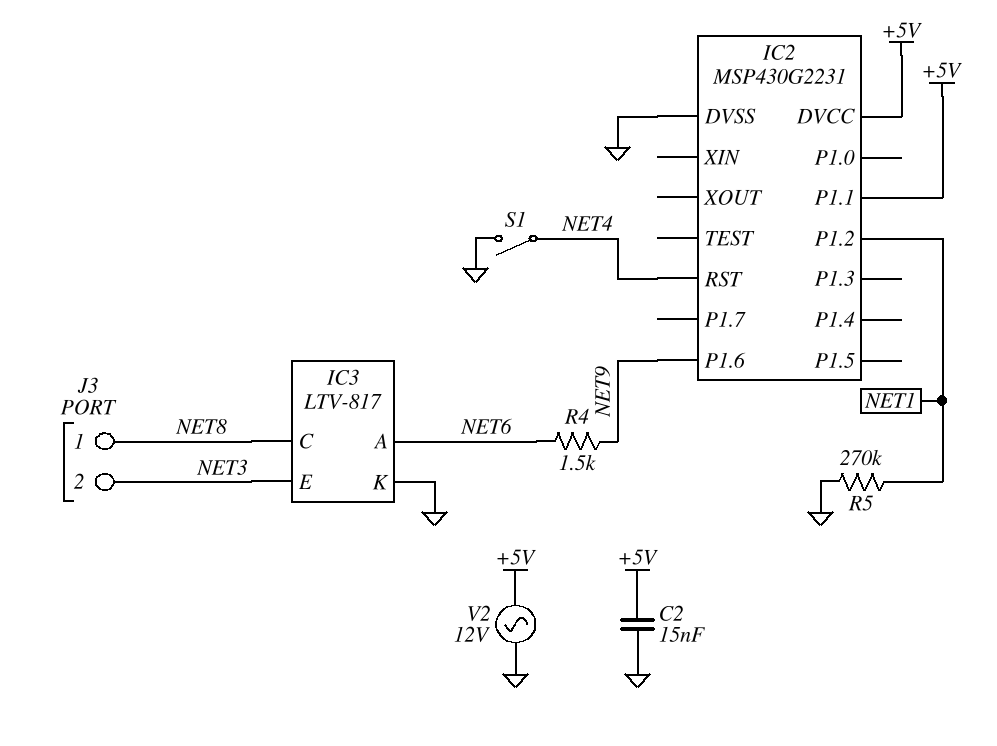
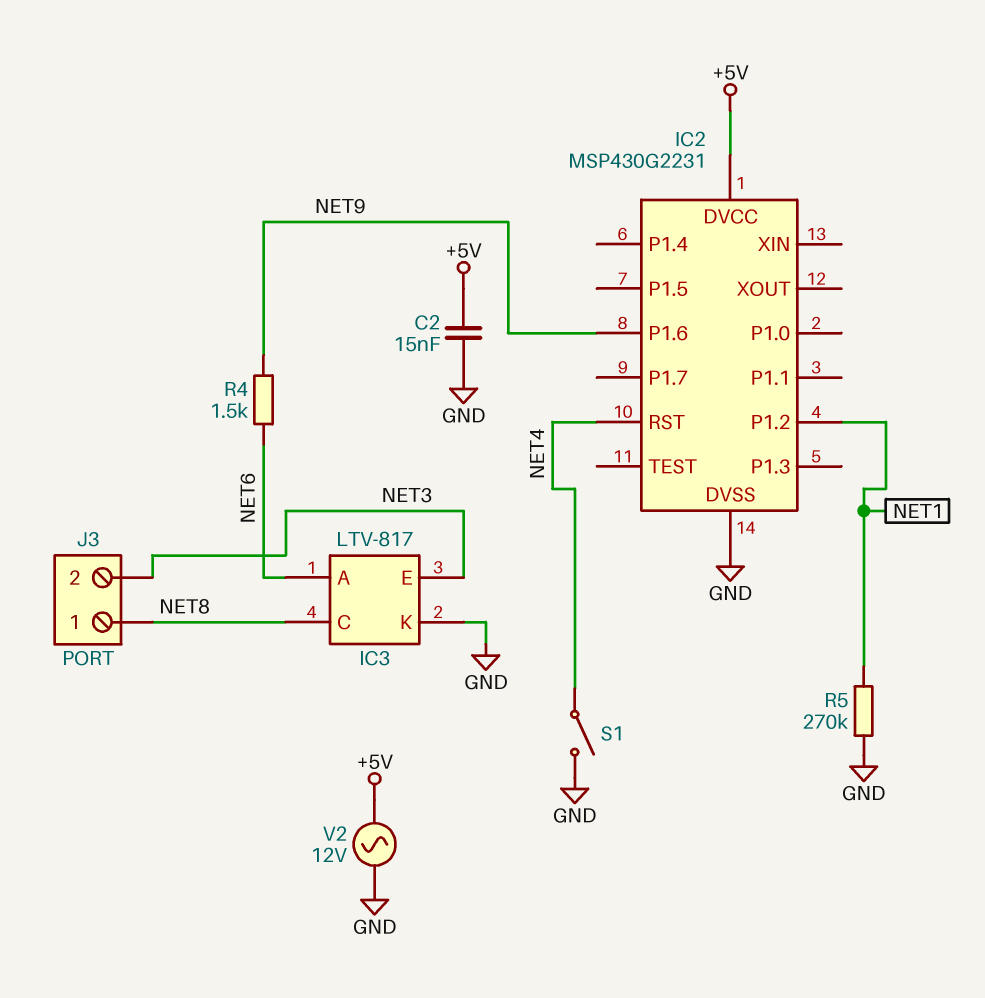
IC2 pin P1.1: +5V -> none

